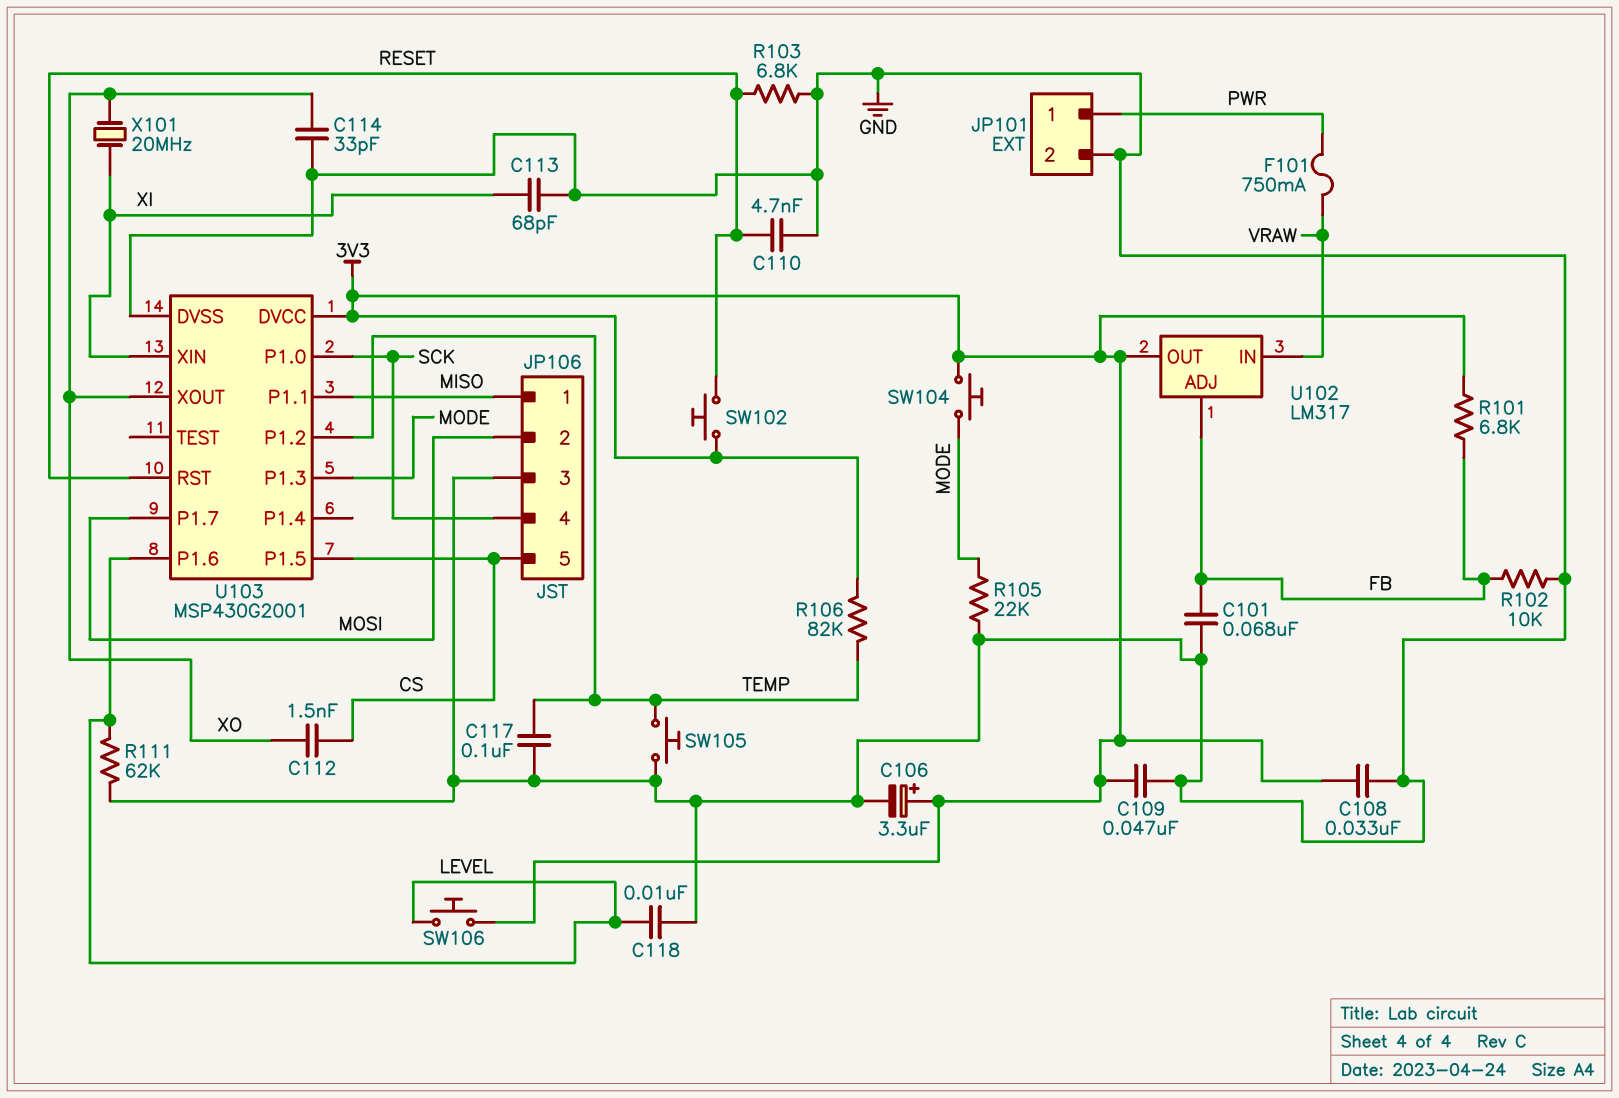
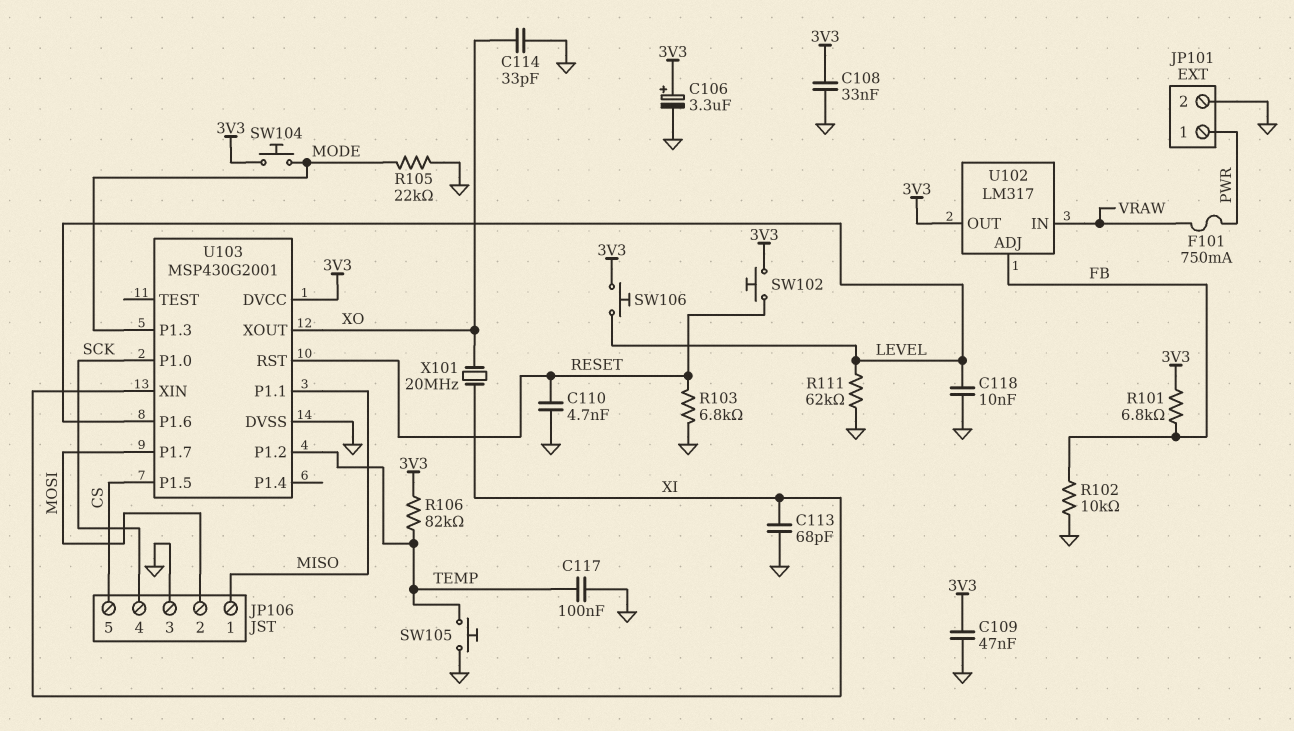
C101: 68nF (FB, GND) -> none
C112: 1.5nF (CS, XO) -> none

